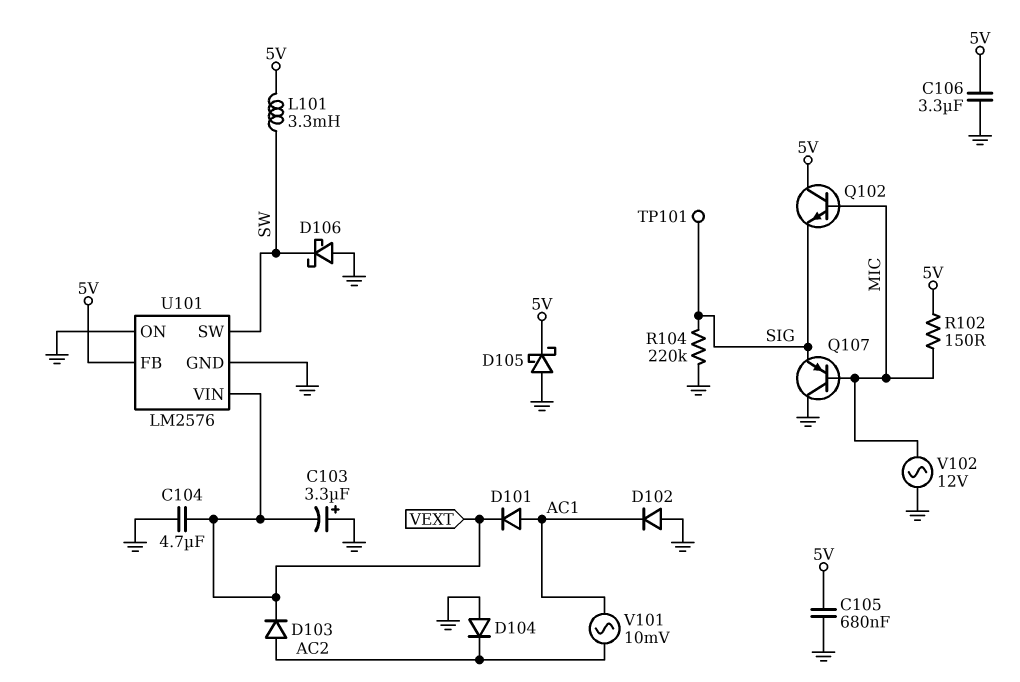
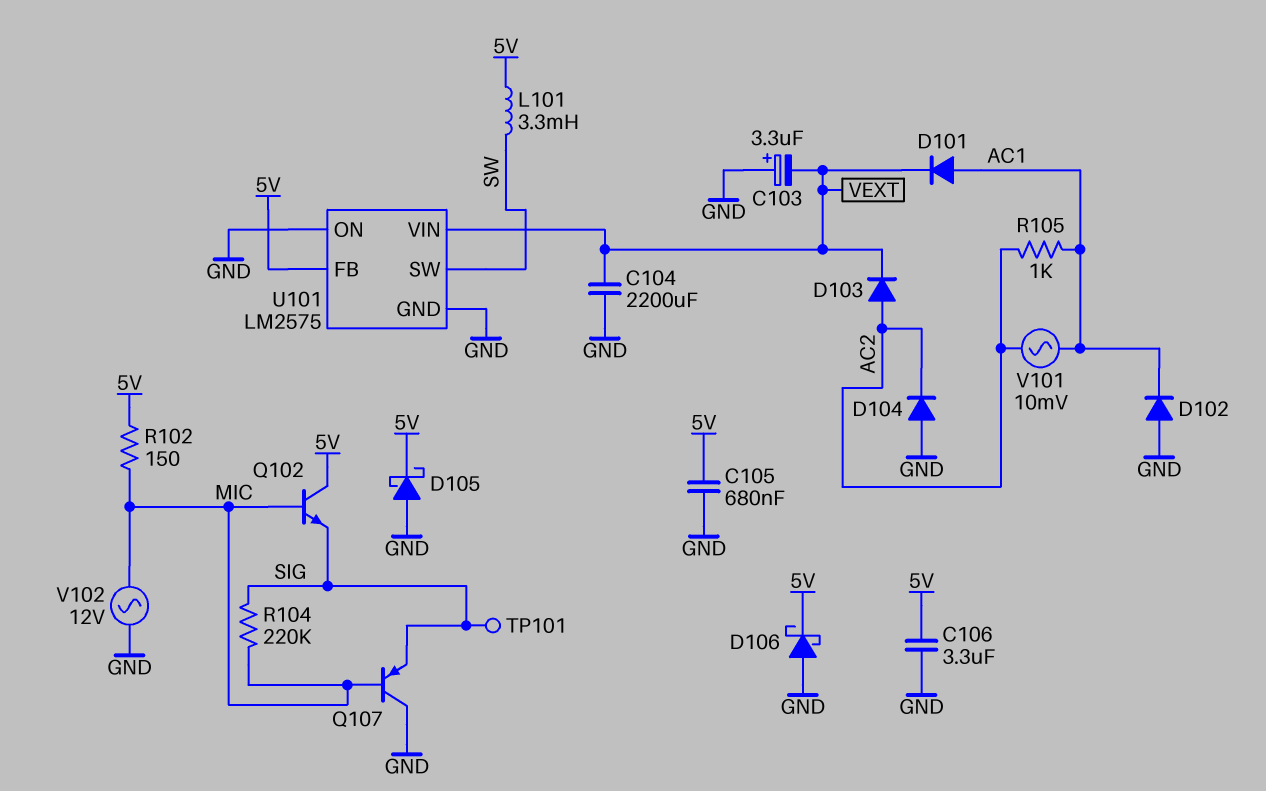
C104: 4.7uF (GND, VEXT) -> 2200uF (GND, VEXT)
D106: schottky (A GND, K SW) -> schottky (A GND, K 5V)
R104: 220k (GND, SIG) -> 220k (MIC, SIG)
R105: none -> 1k (AC1, AC2)
U101: LM2576 -> LM2575

